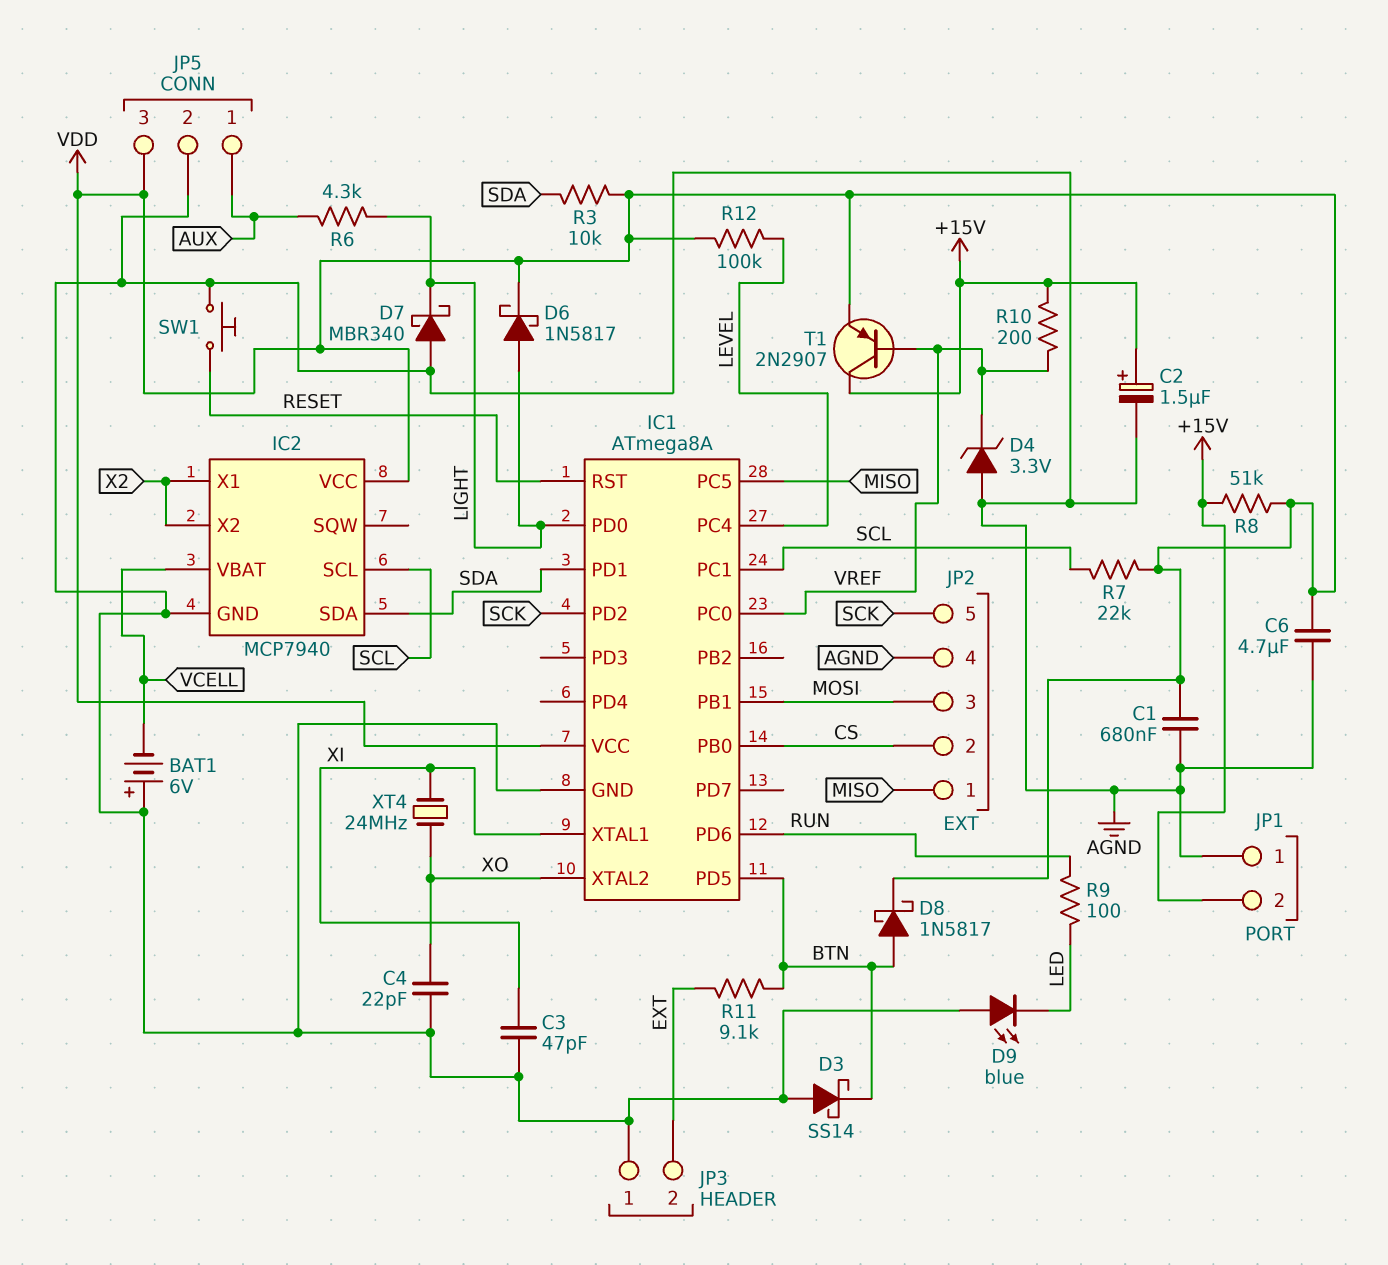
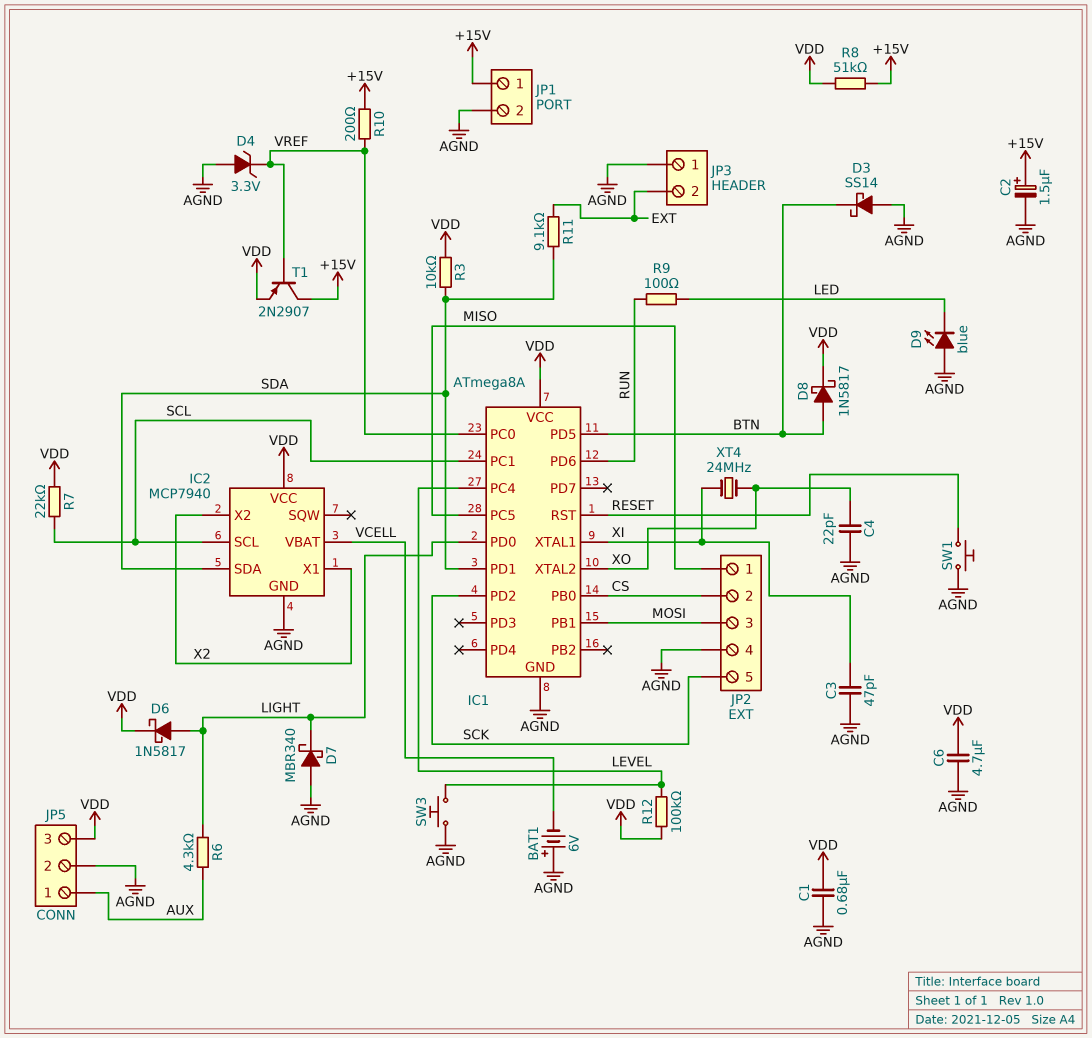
JP1 pin 1: AGND -> +15V
JP1 pin 2: +15V -> AGND
R11: 9.1k (BTN, EXT) -> 9.1k (EXT, SDA)
SW3: none -> button (AGND, LEVEL)

